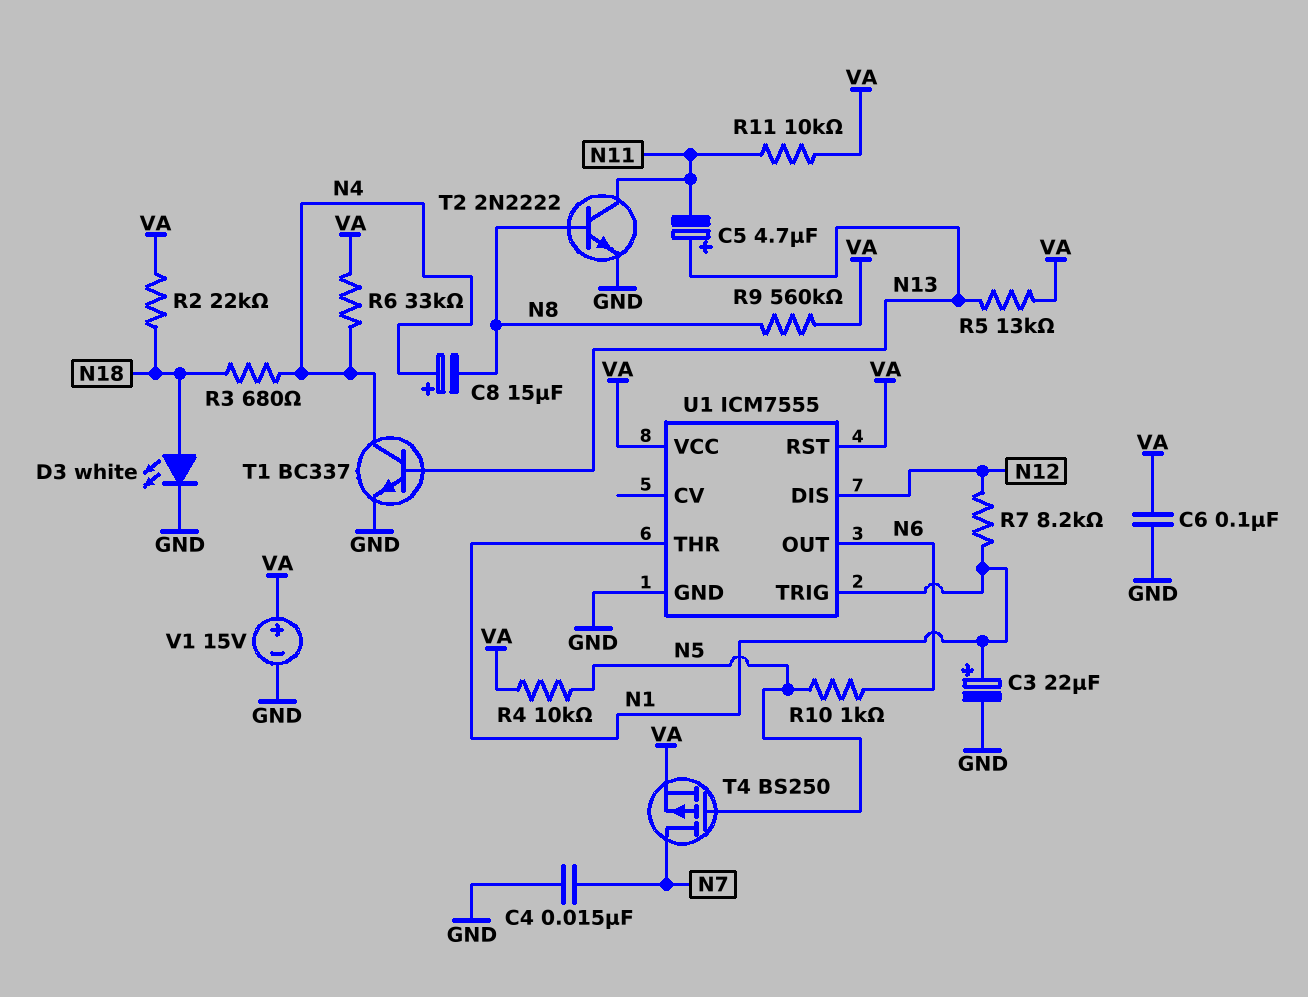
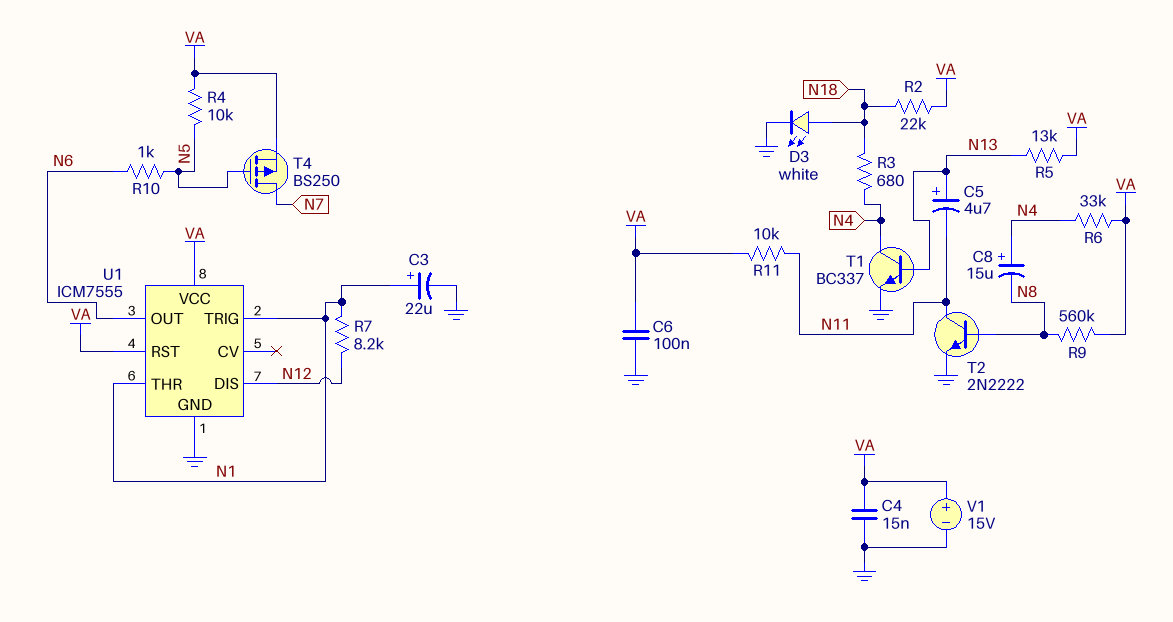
C4: 15nF (GND, N7) -> 15nF (GND, VA)

